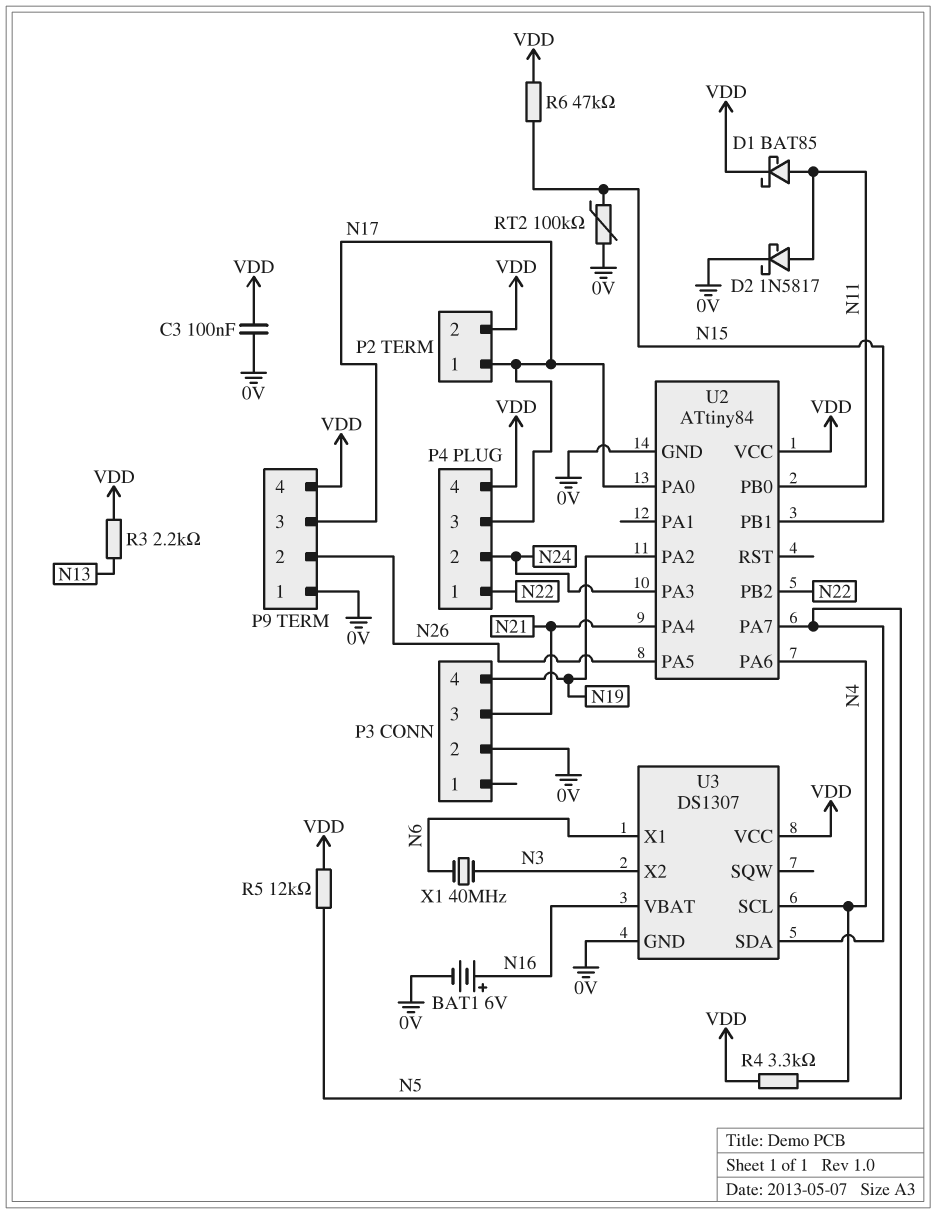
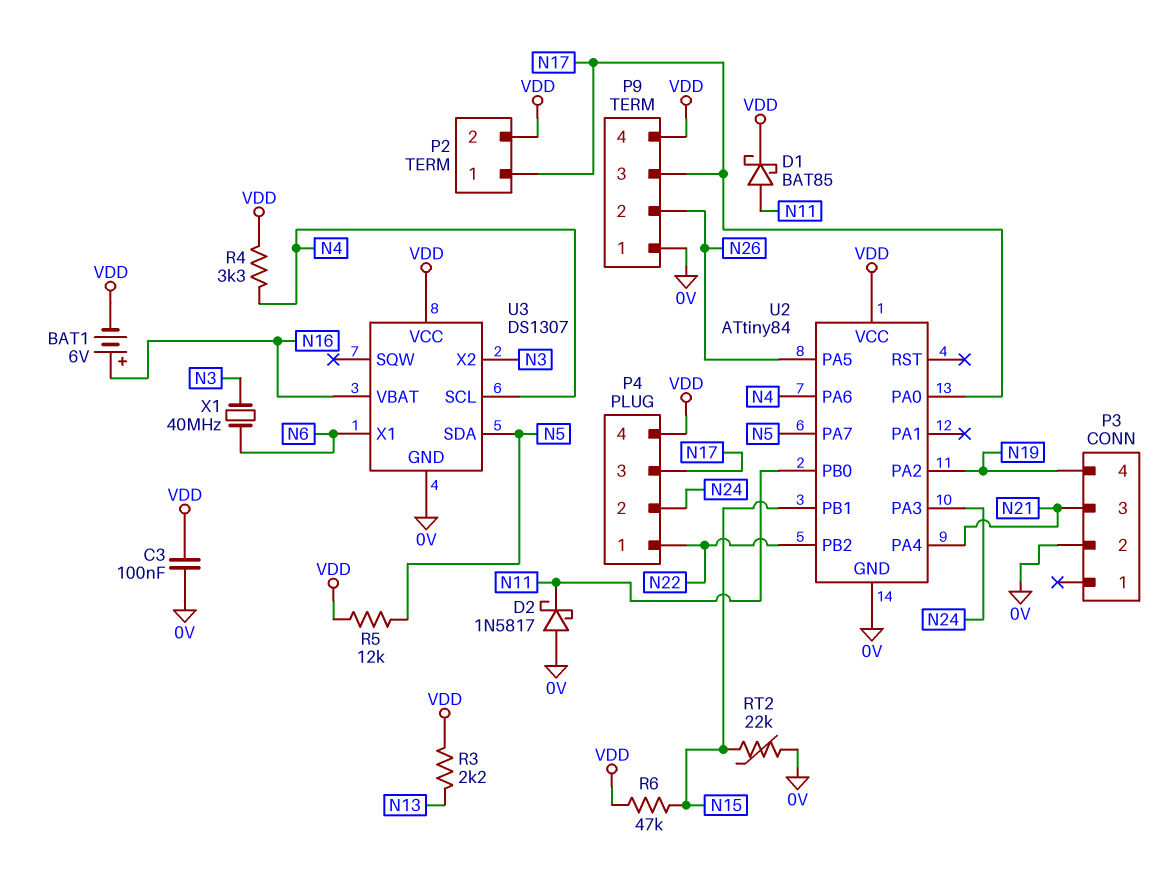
BAT1: 6V (plus N16, minus 0V) -> 6V (plus N16, minus VDD)
D2: schottky 1N5817 (A N11, K 0V) -> schottky 1N5817 (A 0V, K N11)
RT2: 100k (0V, N15) -> 22k (0V, N15)

